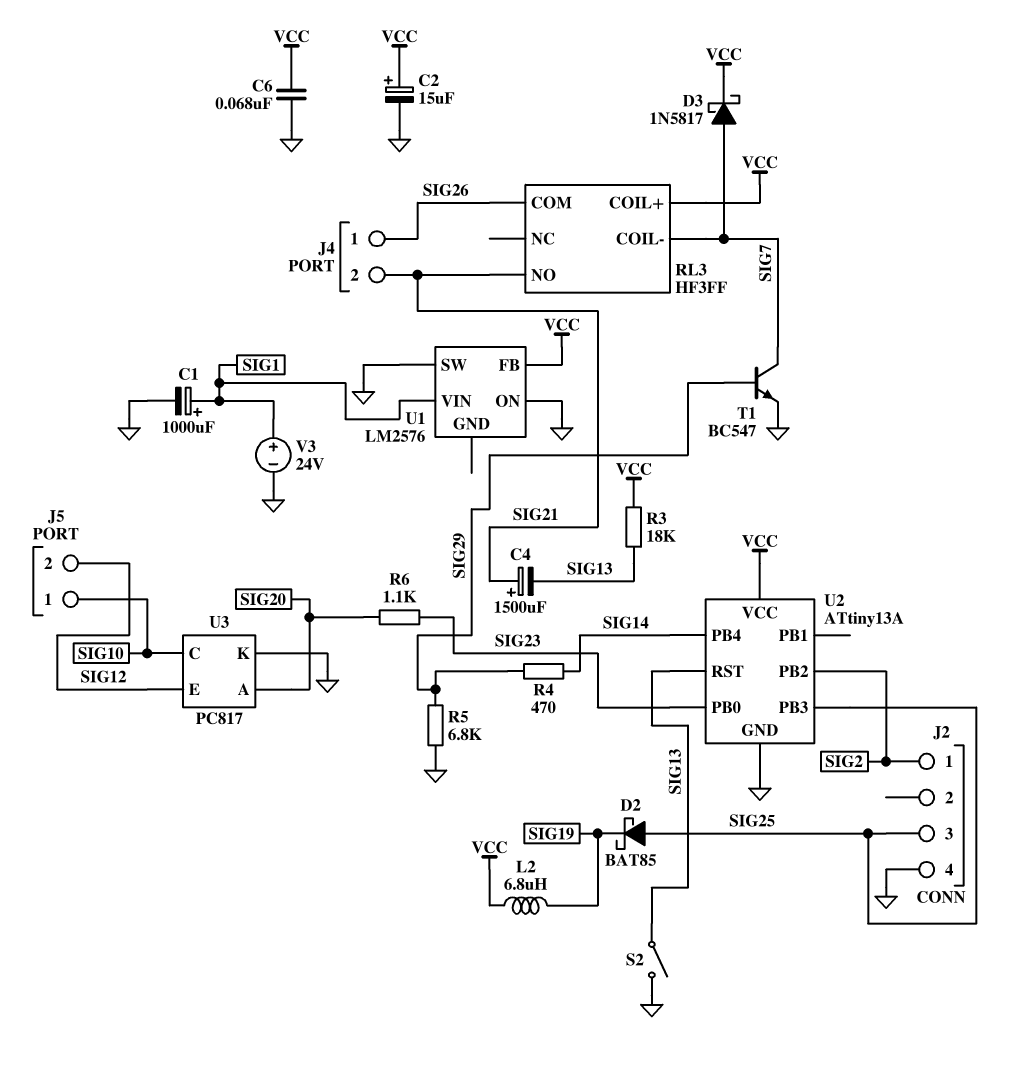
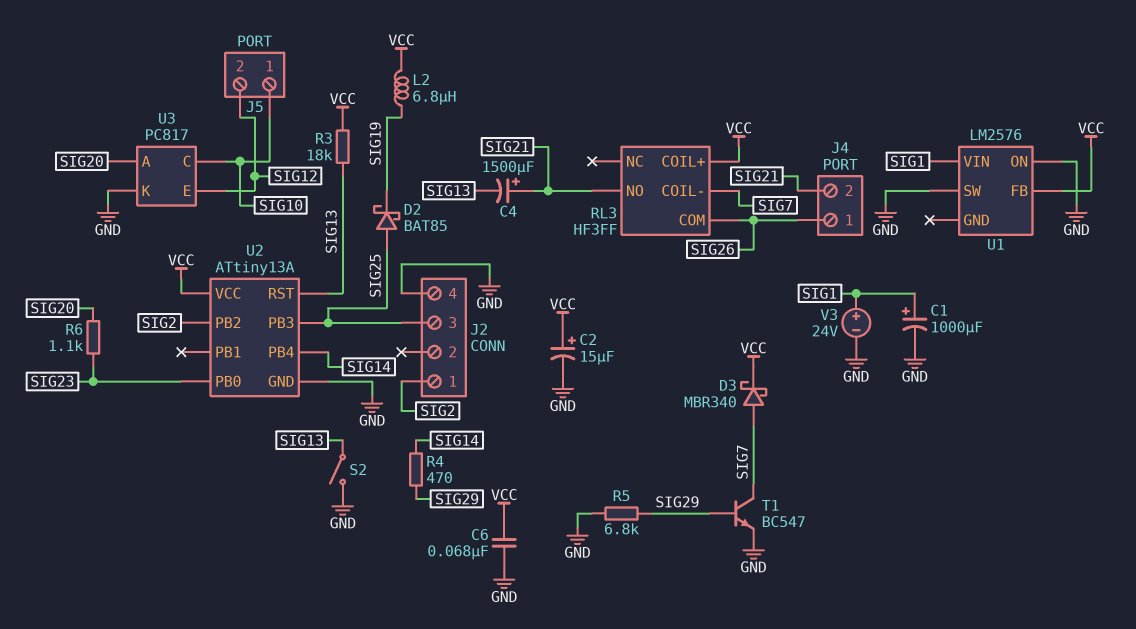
D3: schottky 1N5817 (A SIG7, K VCC) -> schottky MBR340 (A SIG7, K VCC)

